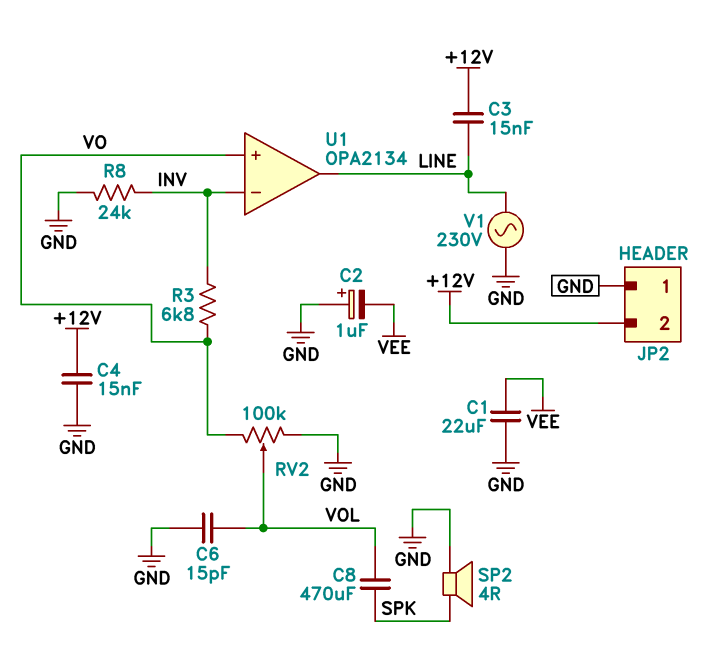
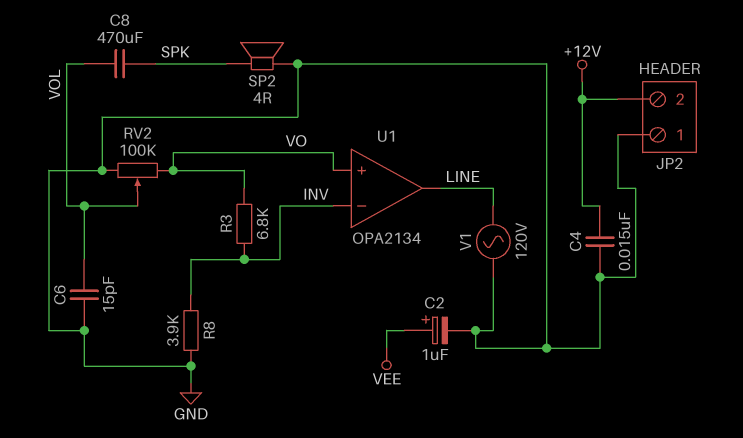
C1: 22uF (GND, VEE) -> none
C2: 1uF (plus GND, minus VEE) -> 1uF (plus VEE, minus GND)
C3: 15nF (+12V, LINE) -> none
R8: 24k (GND, INV) -> 3.9k (GND, INV)
V1: AC 230V (GND, LINE) -> AC 120V (GND, LINE)

